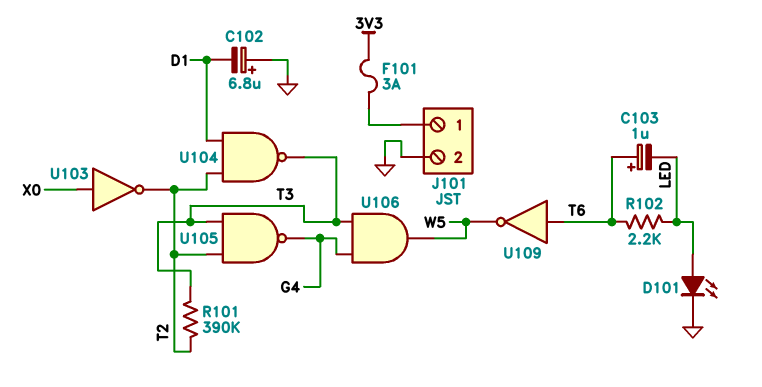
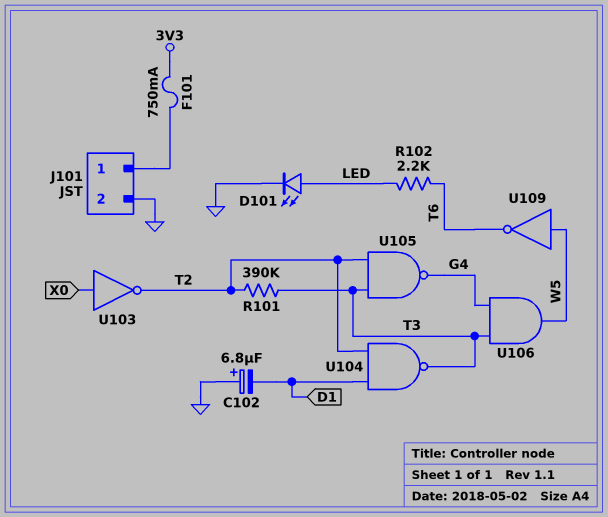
C103: 1uF (plus T6, minus LED) -> none
F101: 3A (3V3, J101/1) -> 750mA (3V3, J101/1)
U109: NOT (in T6, out W5) -> NOT (in W5, out T6)

